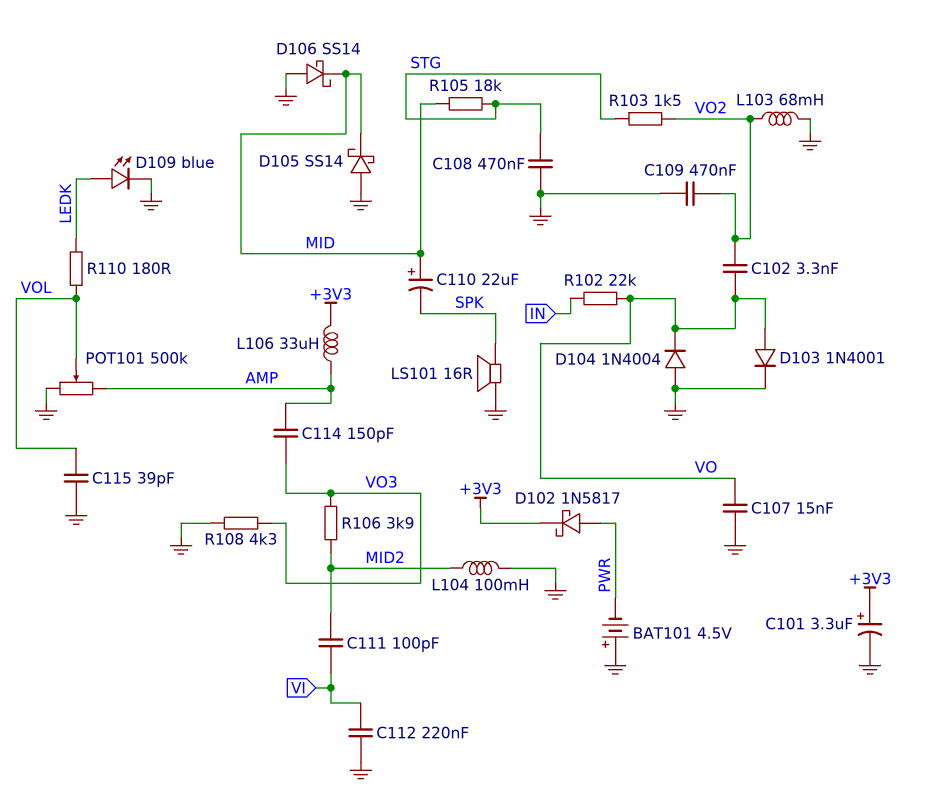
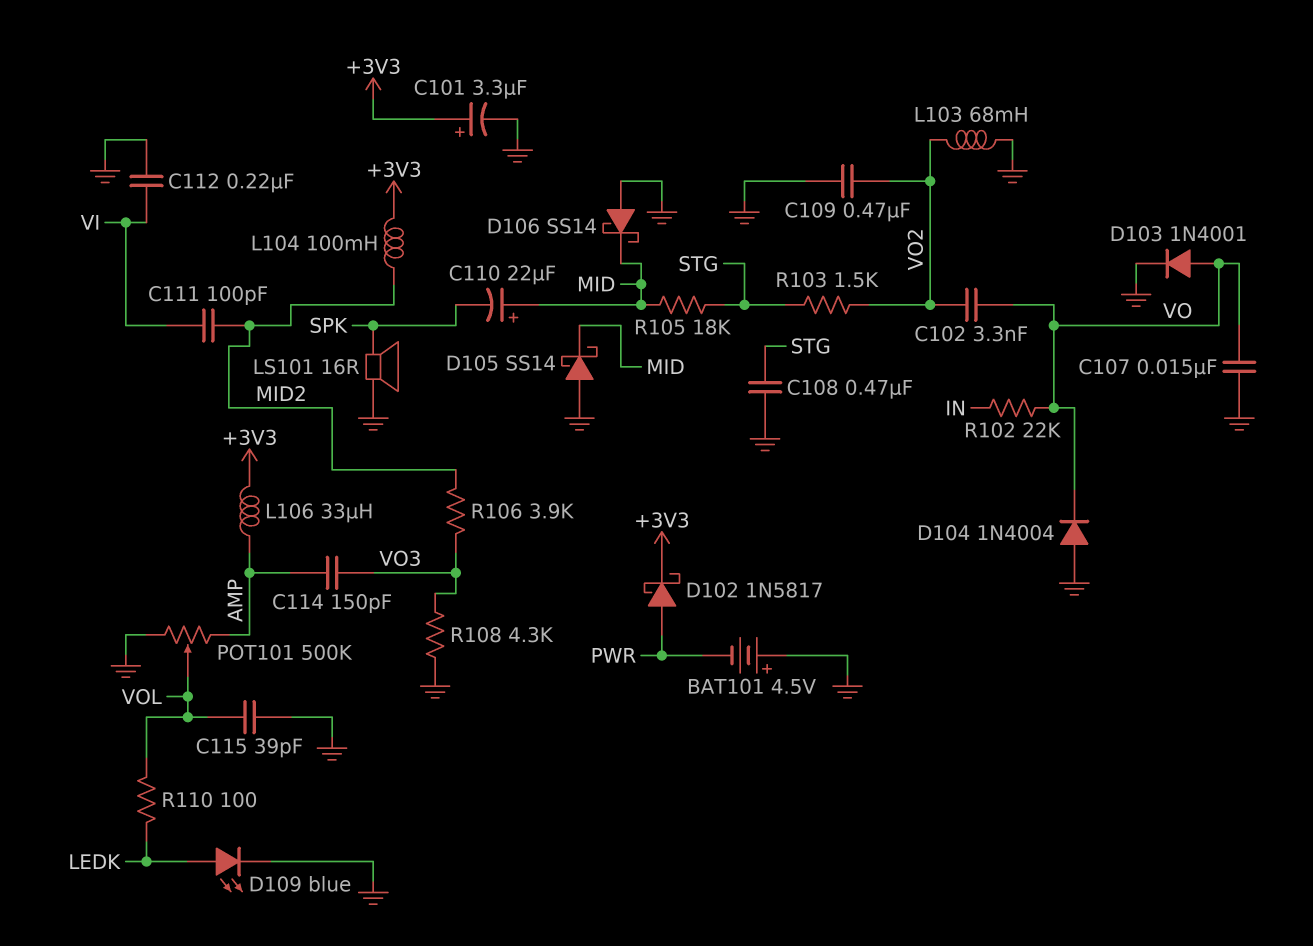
L104: 100mH (GND, MID2) -> 100mH (+3V3, MID2)
R110: 180 (LEDK, VOL) -> 100 (LEDK, VOL)

